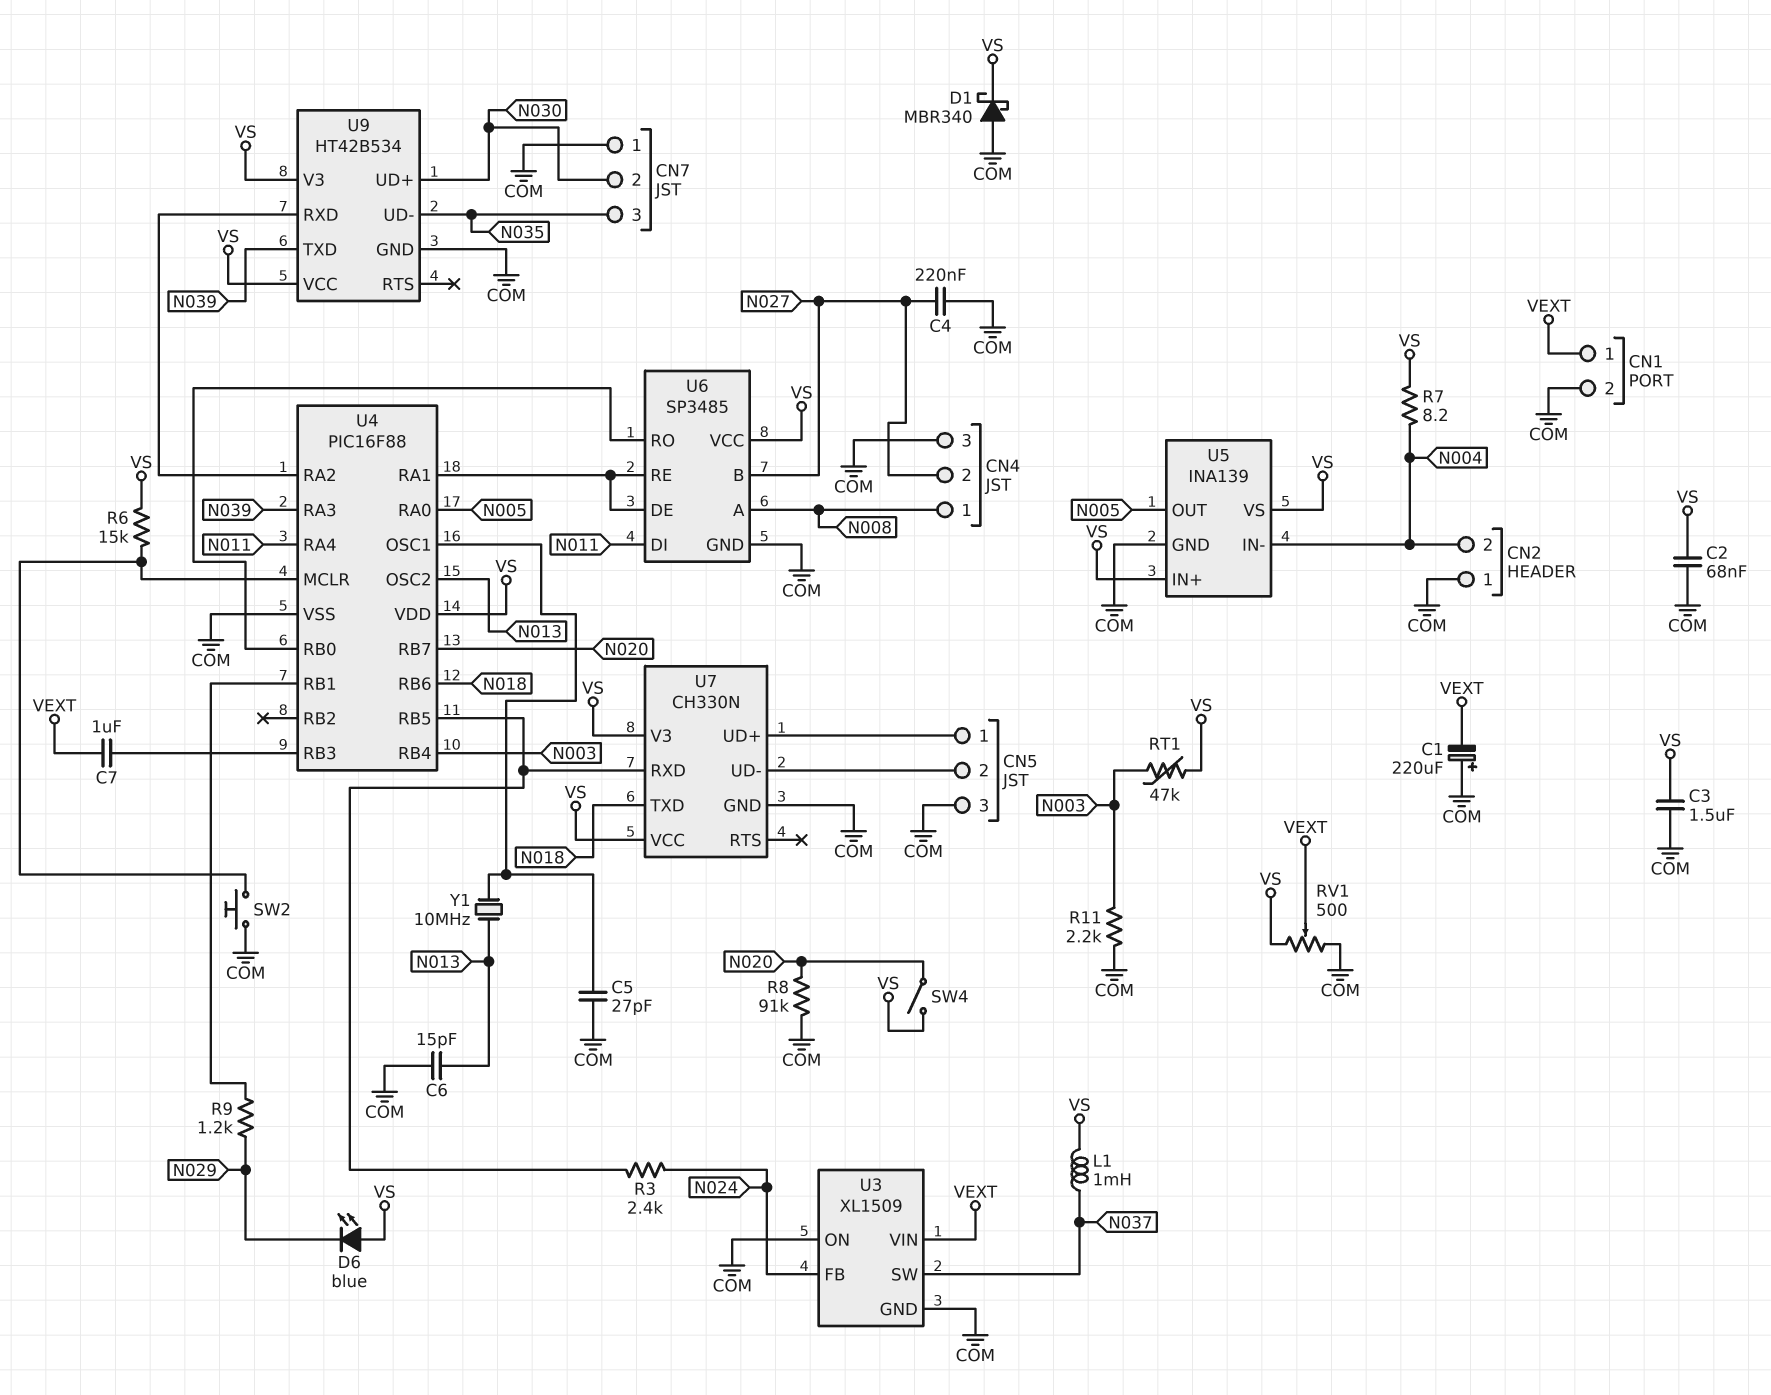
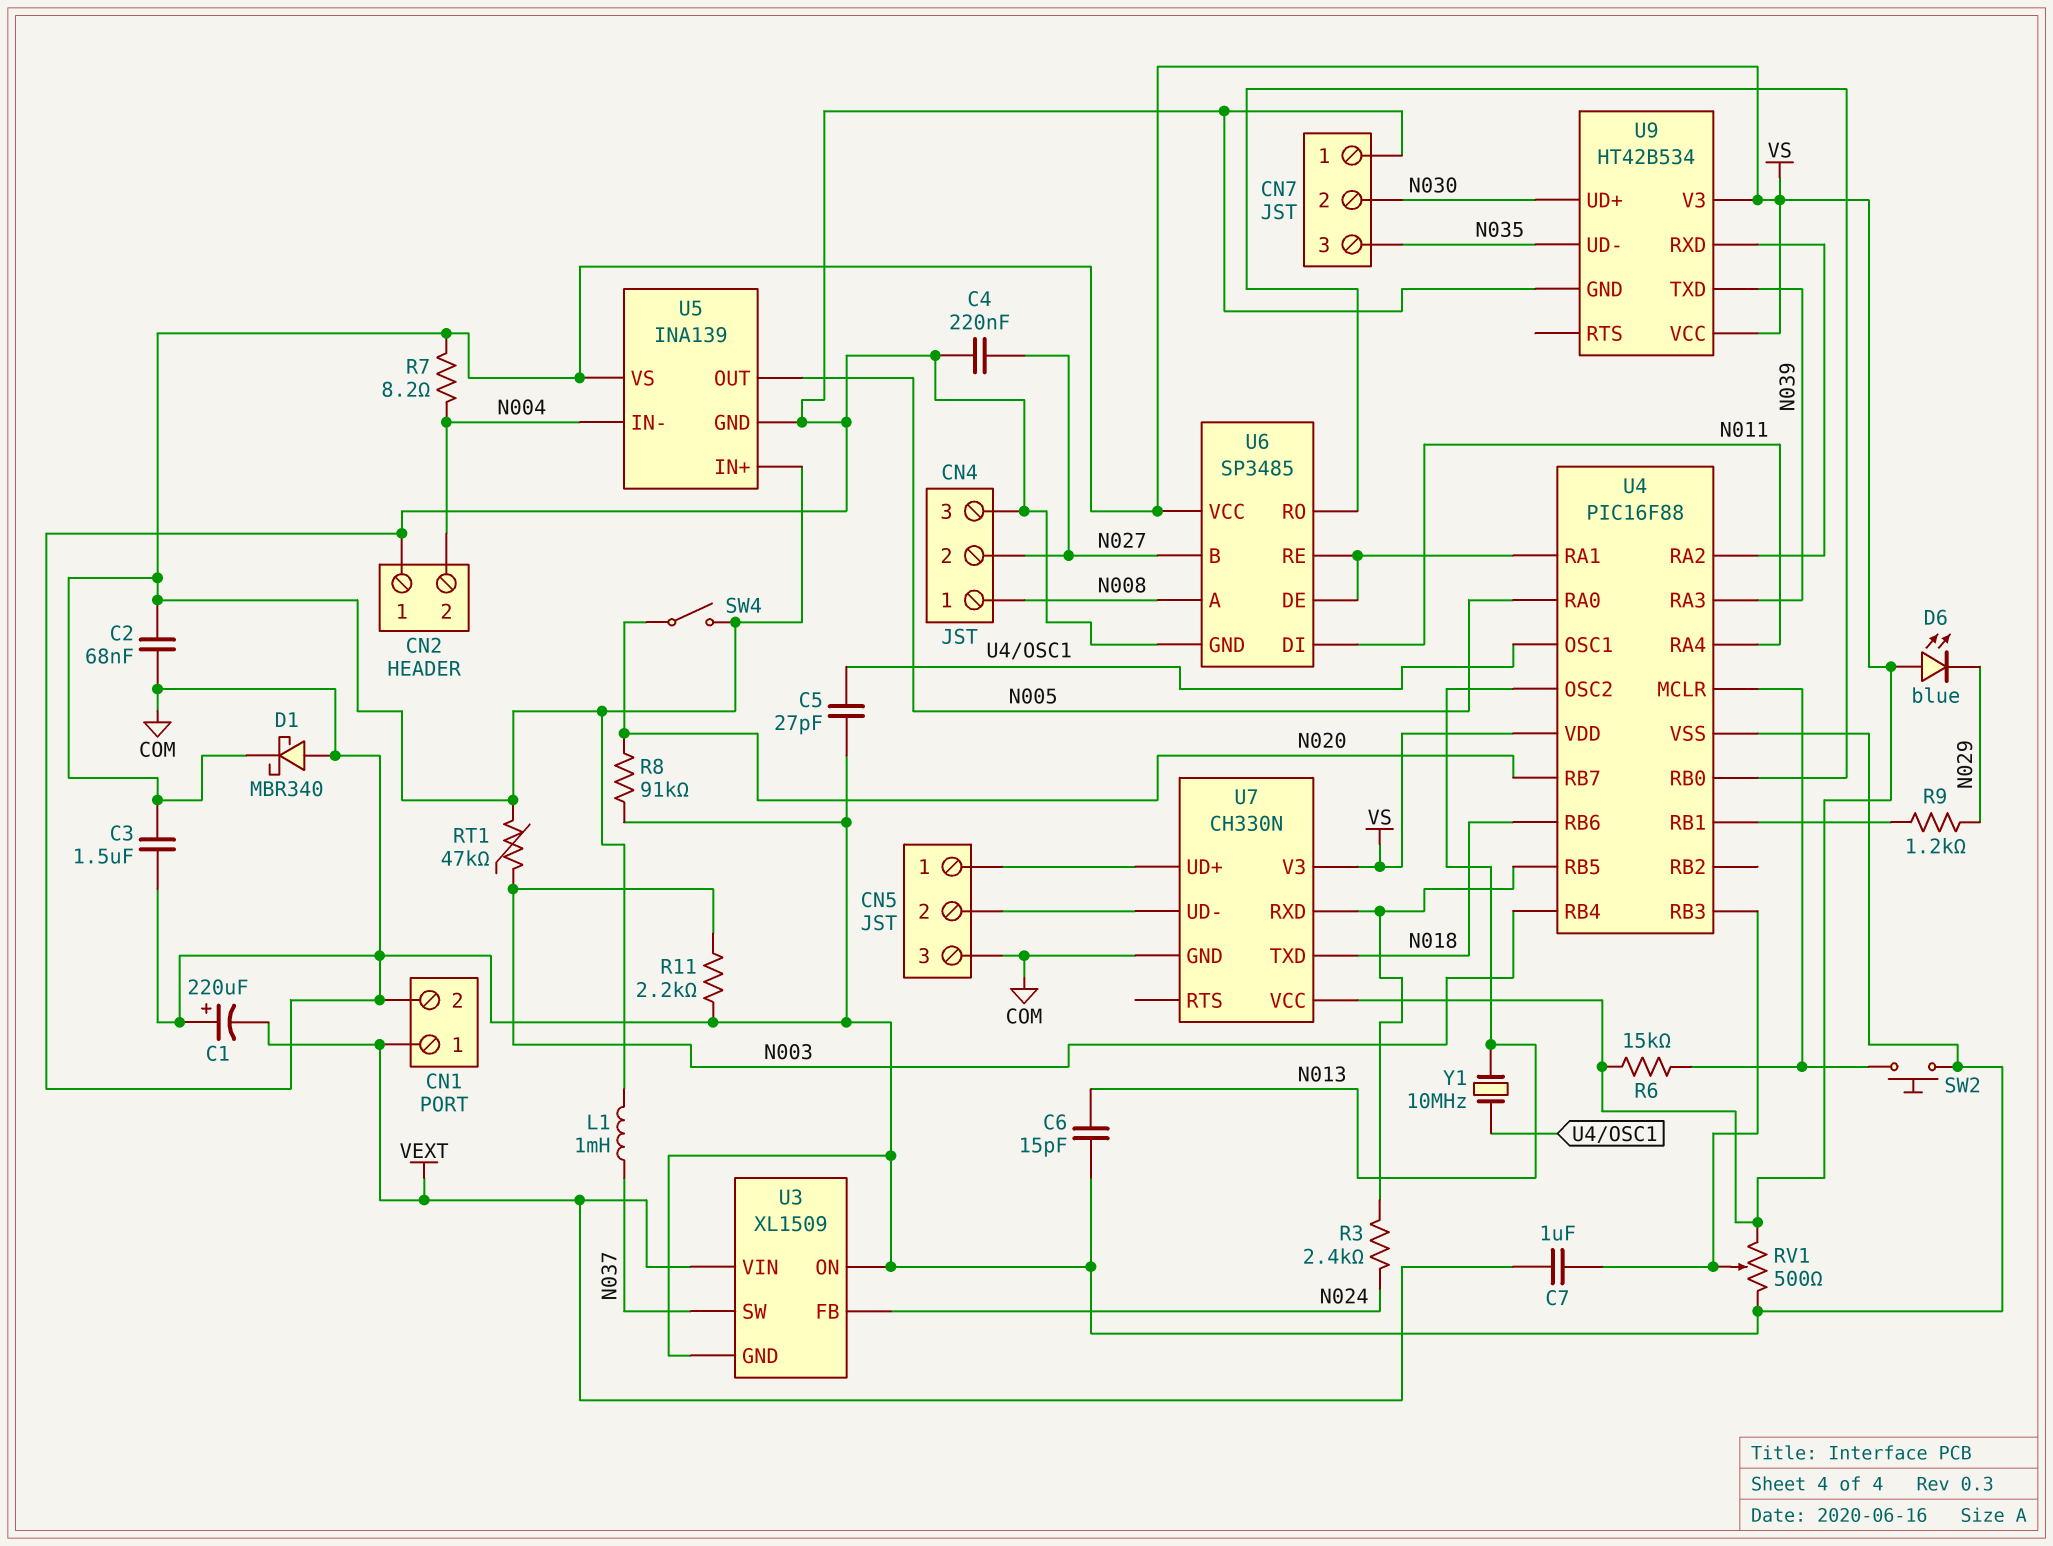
RV1: 500 (COM, VS, wiper VEXT) -> 500 (COM, VS, wiper U4/RB3)

